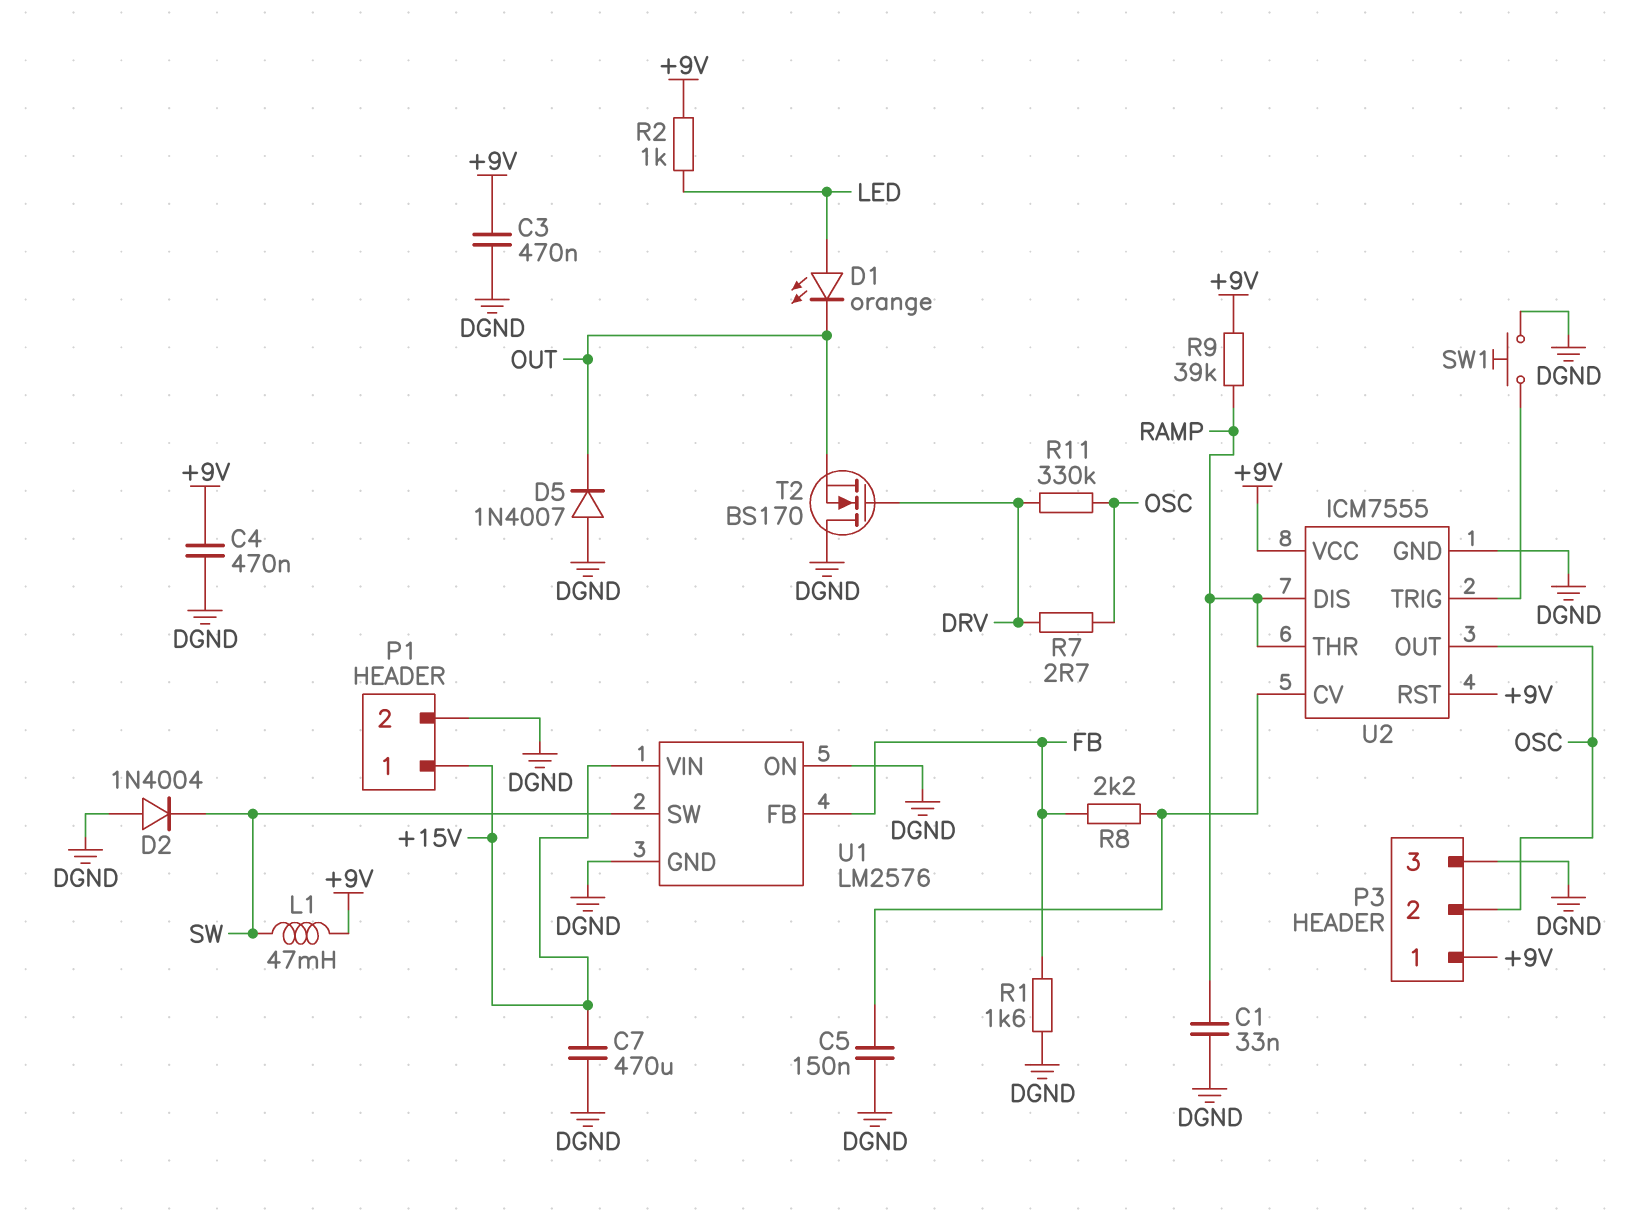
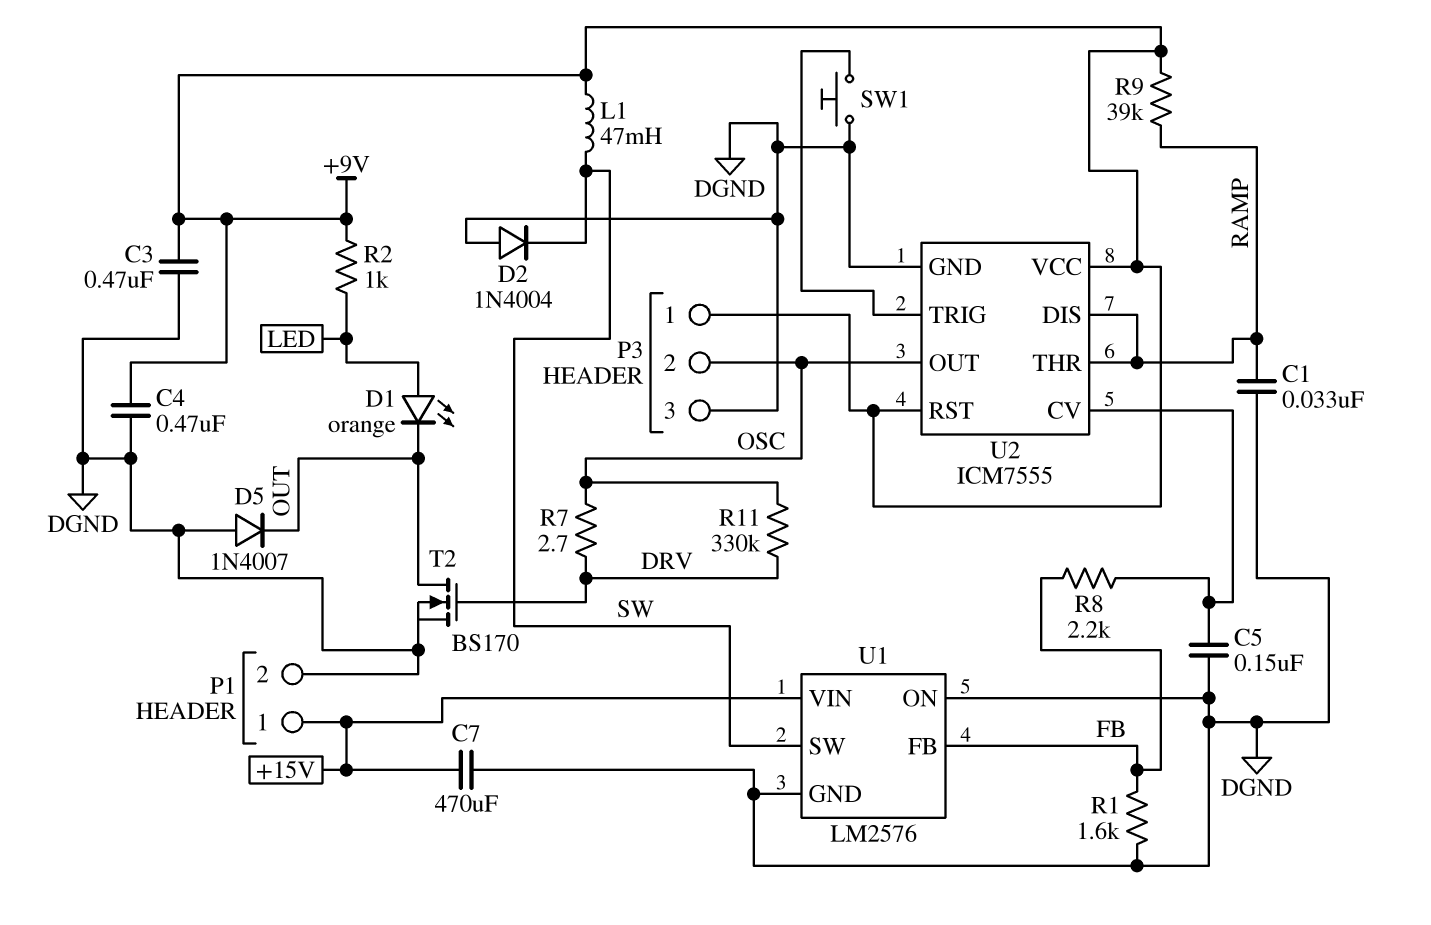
T2: NMOS BS170 (G DRV, D DGND, S OUT) -> NMOS BS170 (G DRV, D OUT, S DGND)

